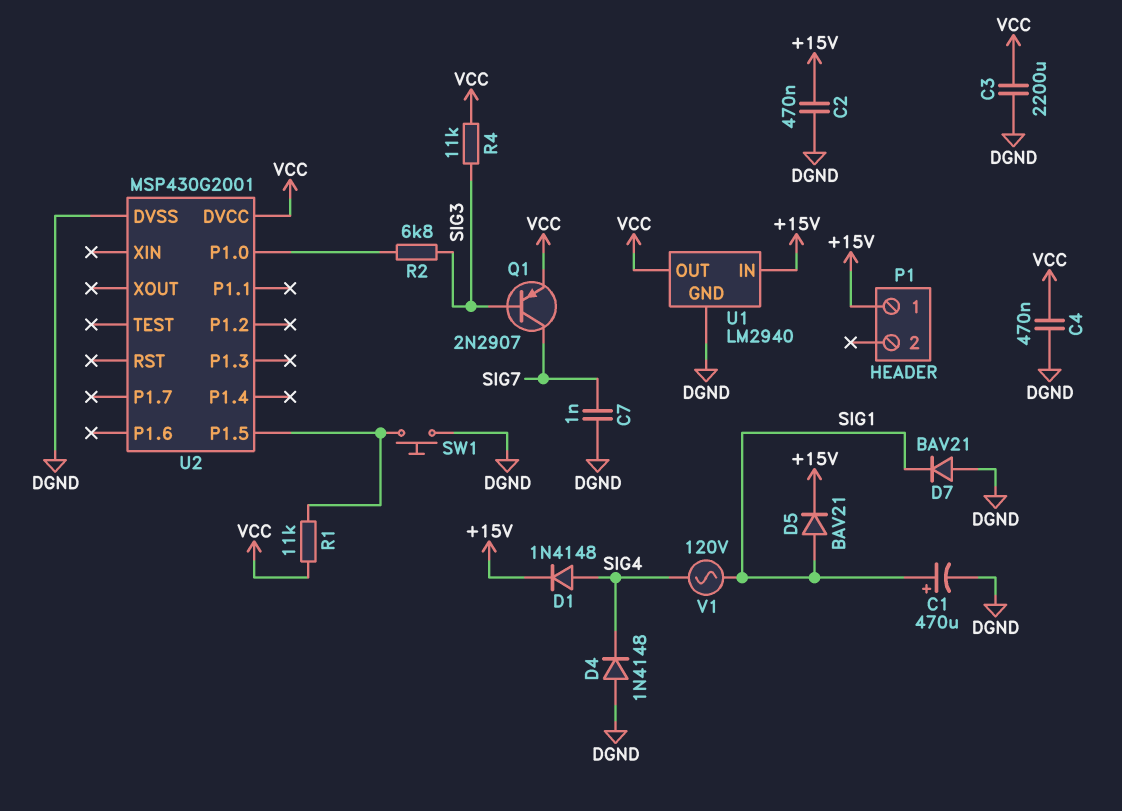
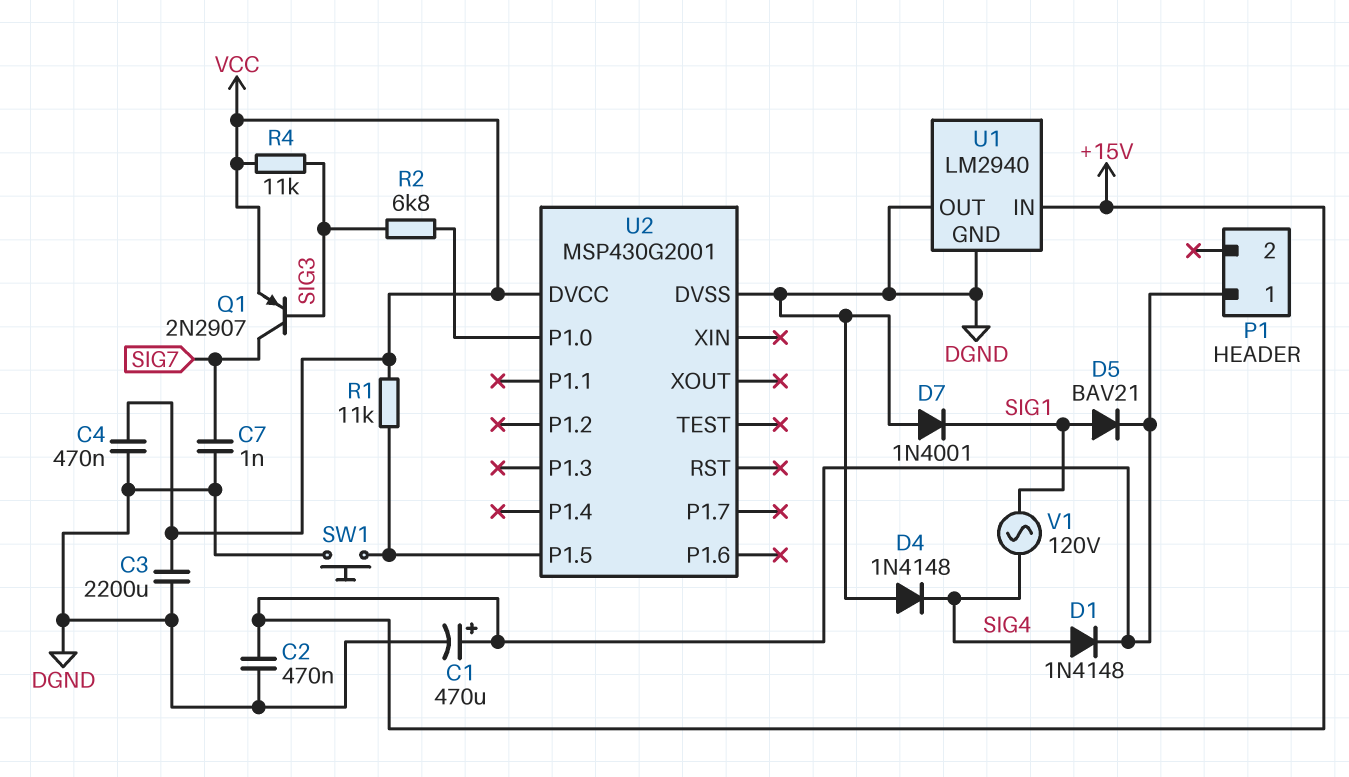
C1: 470uF (plus SIG1, minus DGND) -> 470uF (plus +15V, minus DGND)
D7: diode BAV21 (A DGND, K SIG1) -> diode 1N4001 (A DGND, K SIG1)
U1 pin OUT: VCC -> DGND

